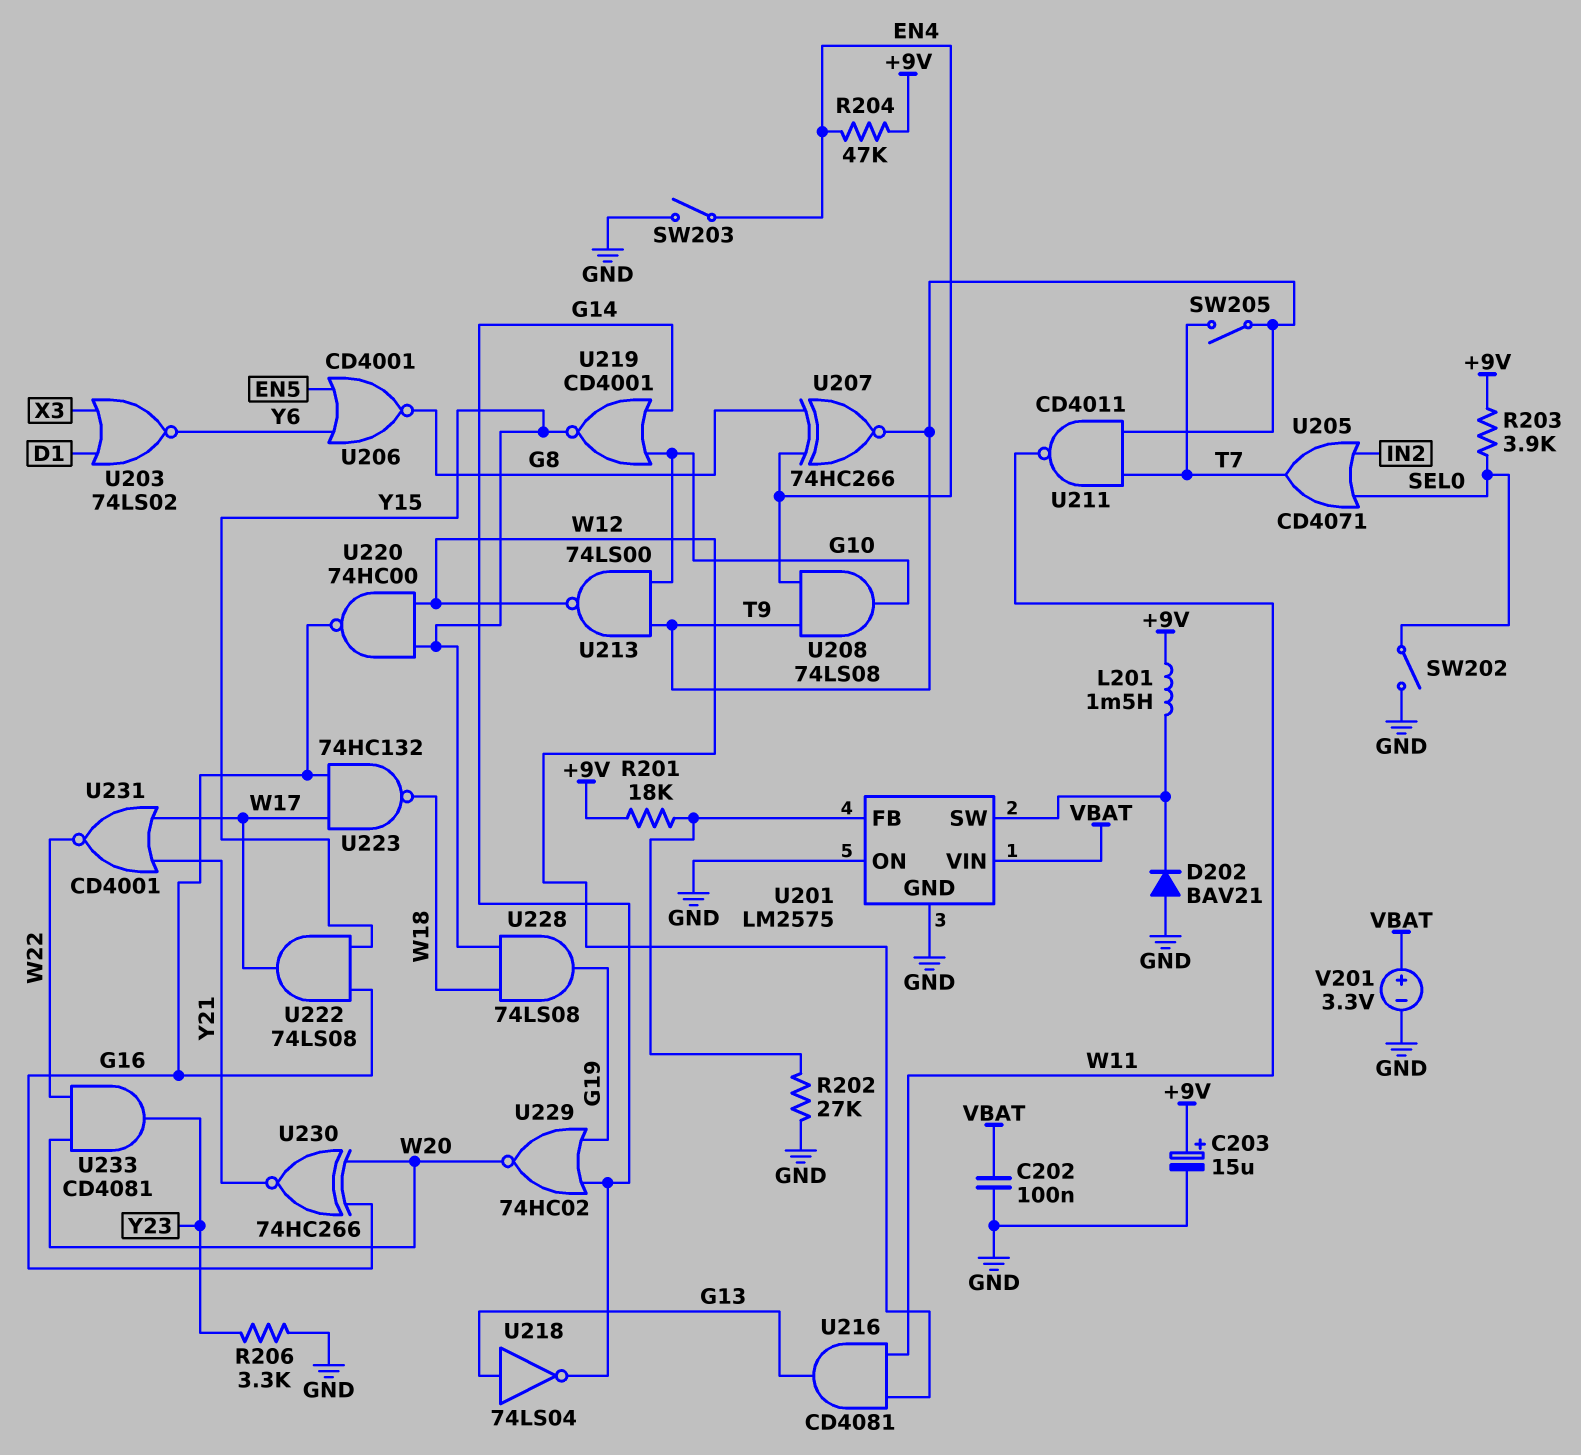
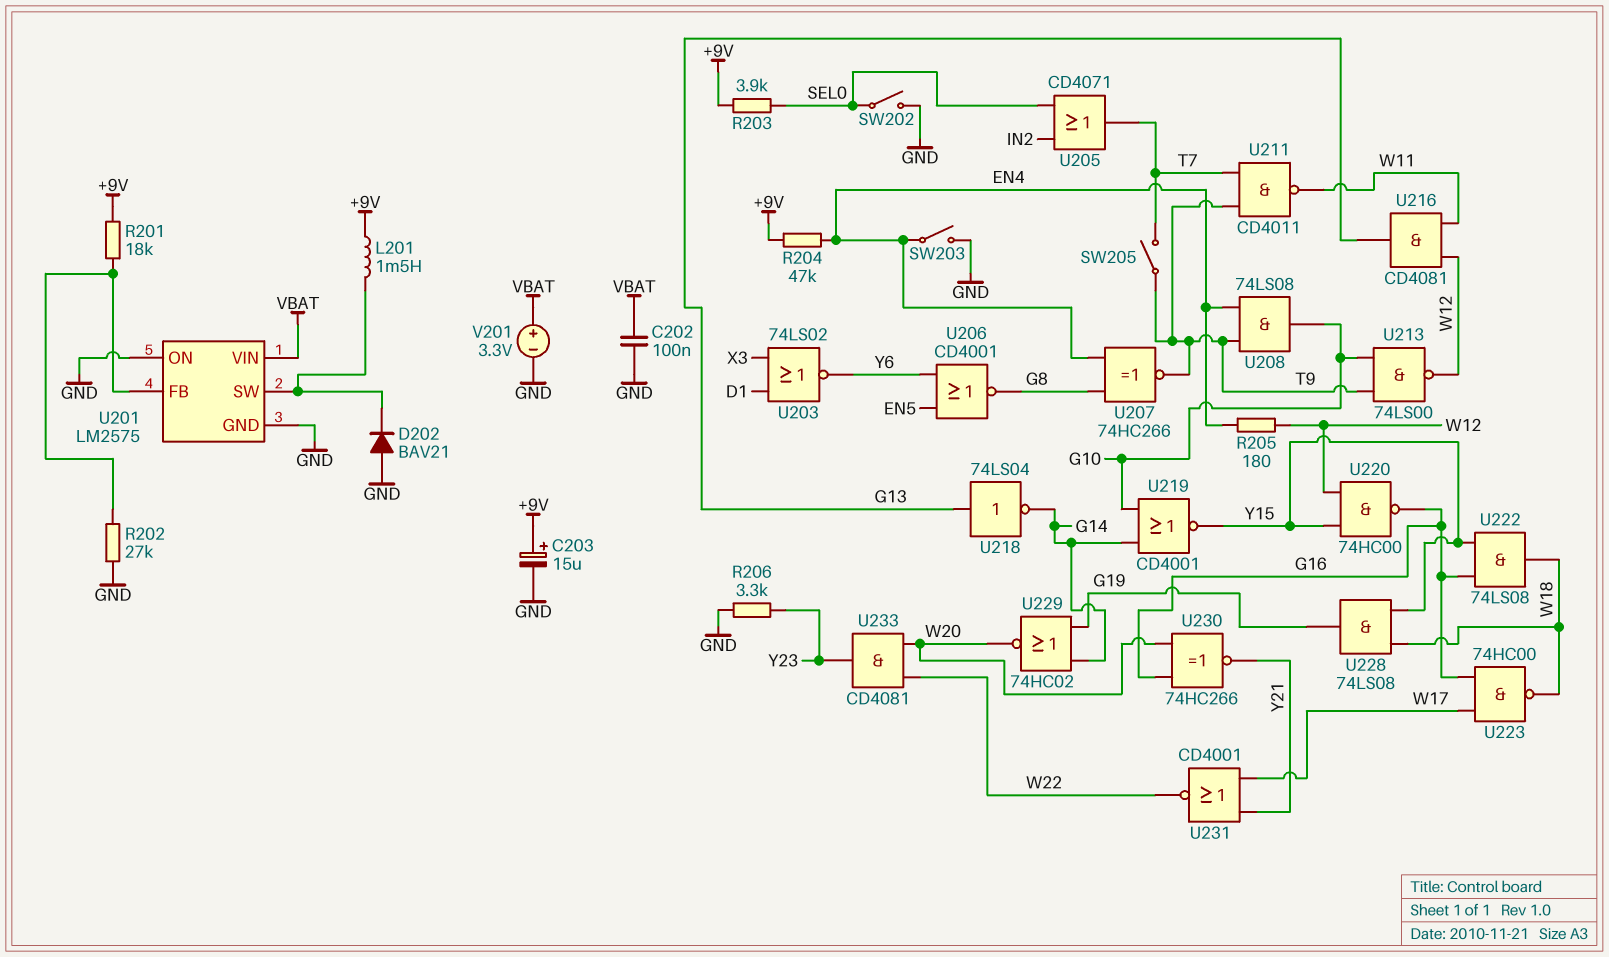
R205: none -> 180 (EN4, W12)
U222: AND 74LS08 (in G16, in Y15, out W17) -> AND 74LS08 (in G16, in Y15, out W18)
U223: NAND 74HC132 (in G16, in W17, out W18) -> NAND 74HC00 (in G16, in W17, out W18)

